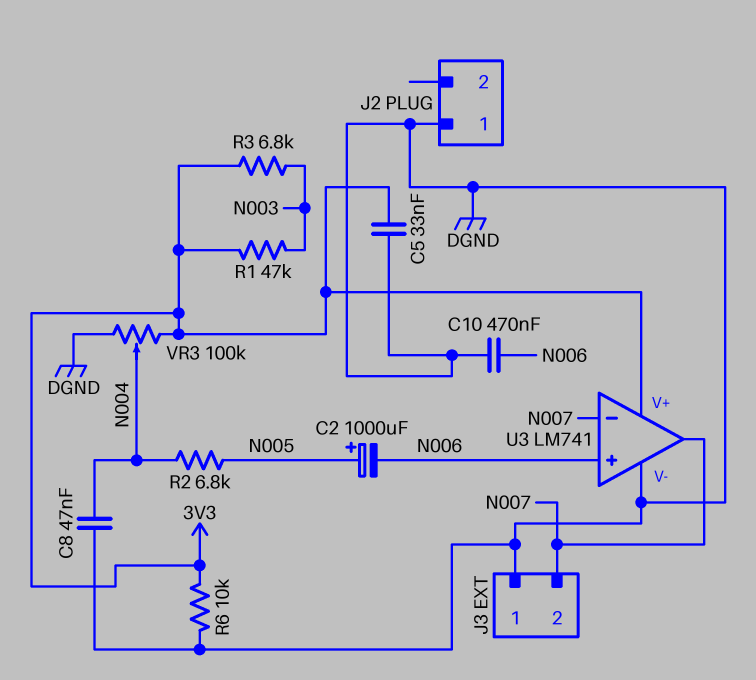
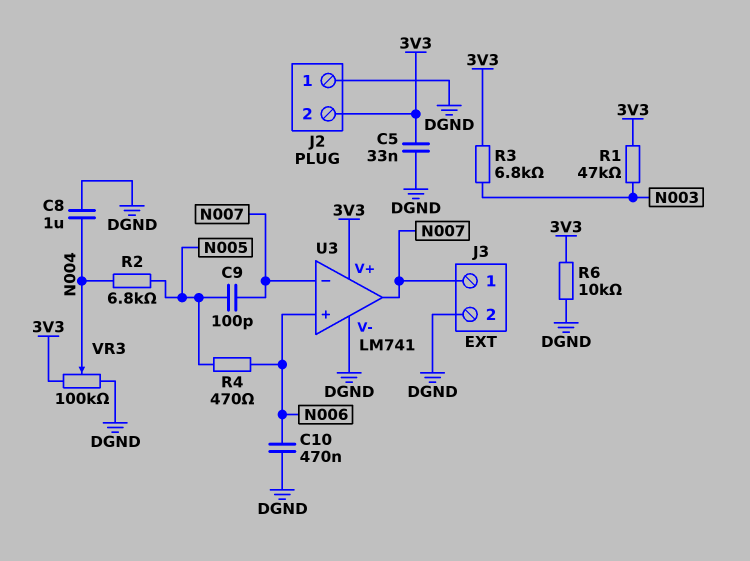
C2: 1000uF (plus N005, minus N006) -> none
C8: 47nF (DGND, N004) -> 1uF (DGND, N004)
C9: none -> 100pF (N005, N007)
J2 pin 2: none -> 3V3
J3 pin 1: DGND -> N007
J3 pin 2: N007 -> DGND
R4: none -> 470 (N005, N006)

